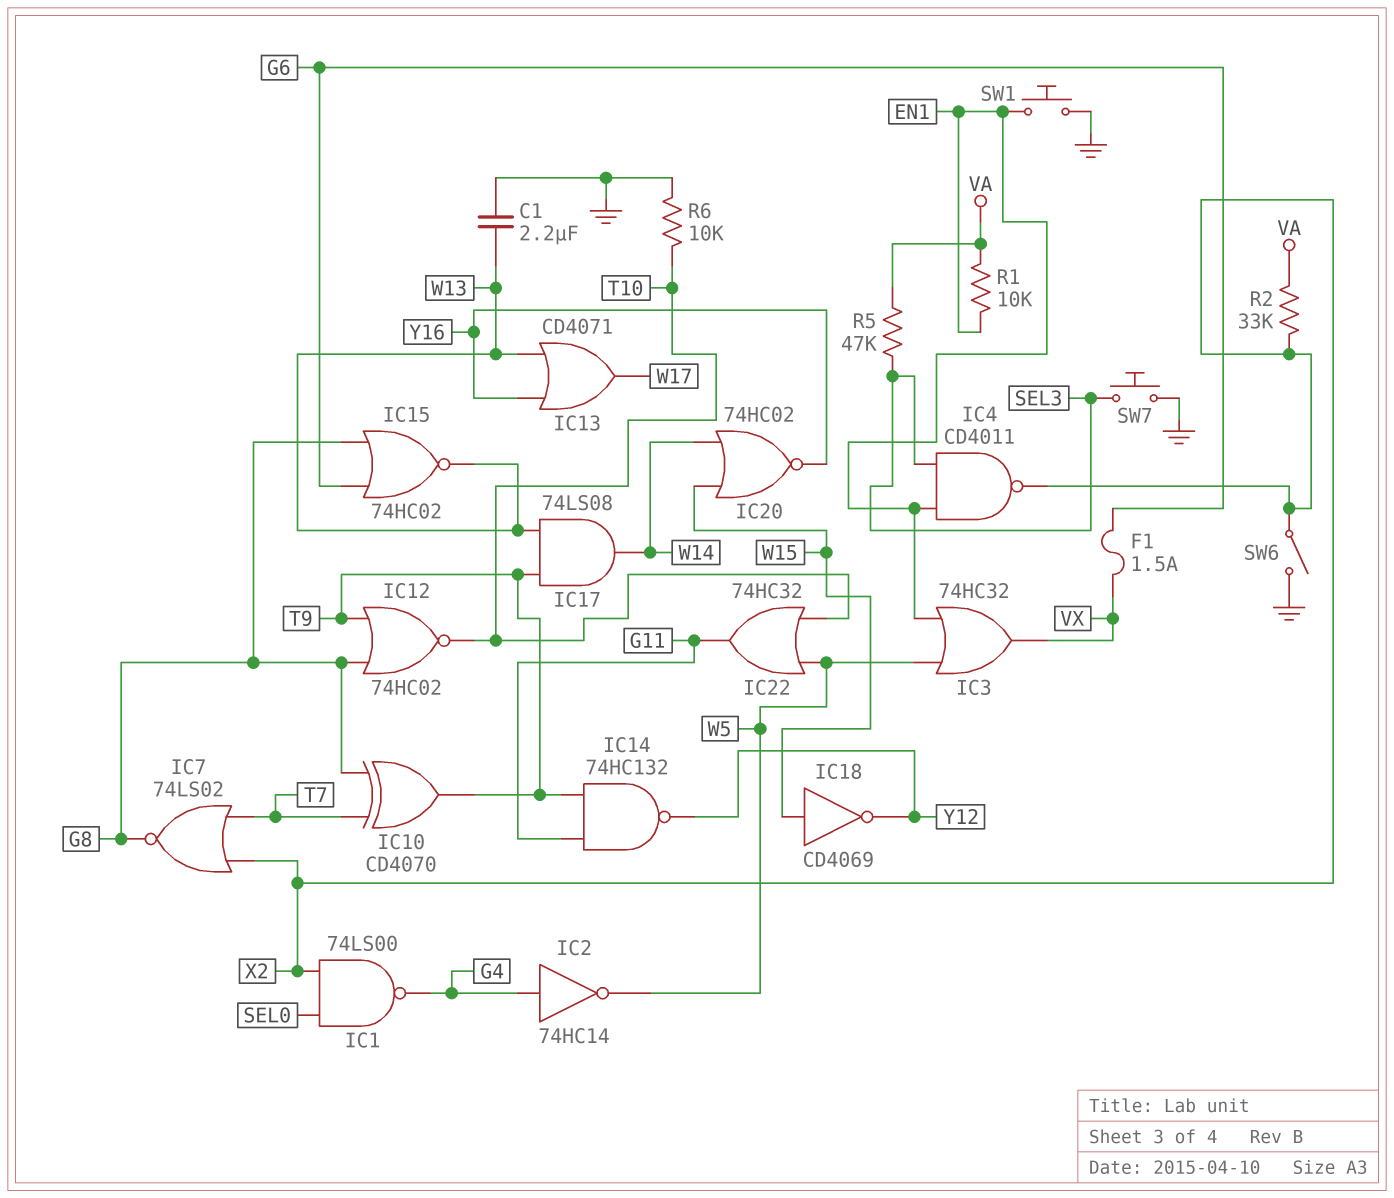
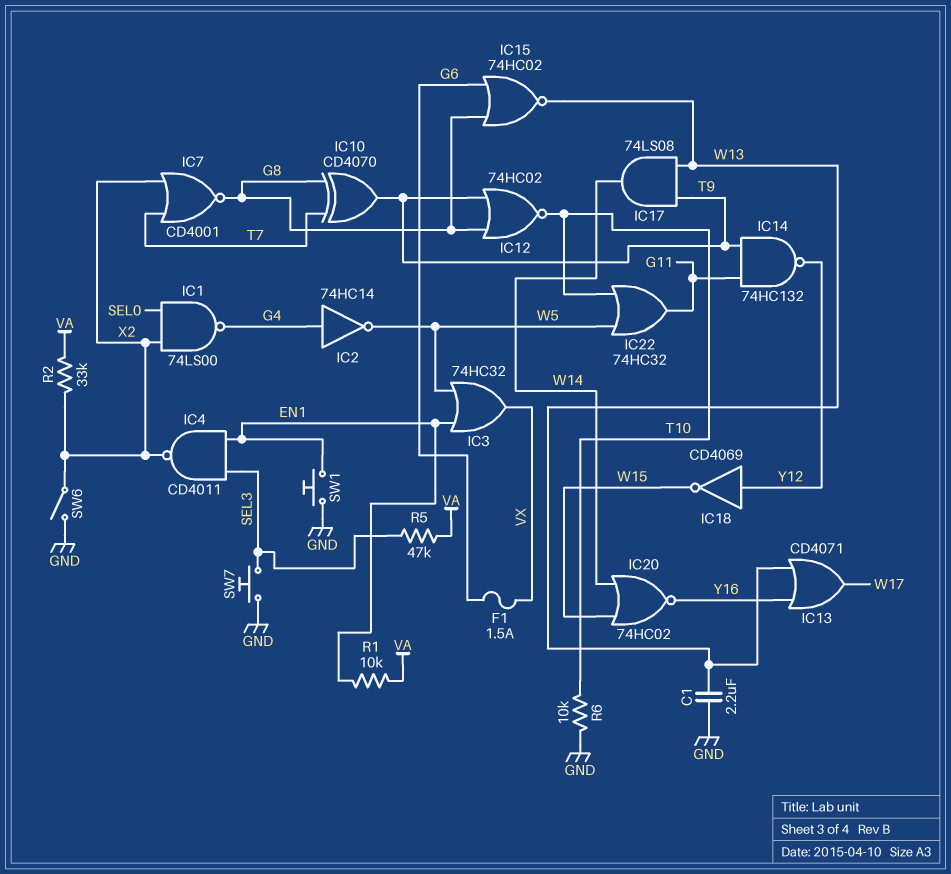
IC7: NOR 74LS02 (in T7, in X2, out G8) -> NOR CD4001 (in T7, in X2, out G8)
IC18: NOT CD4069 (in W15, out Y12) -> NOT CD4069 (in Y12, out W15)

